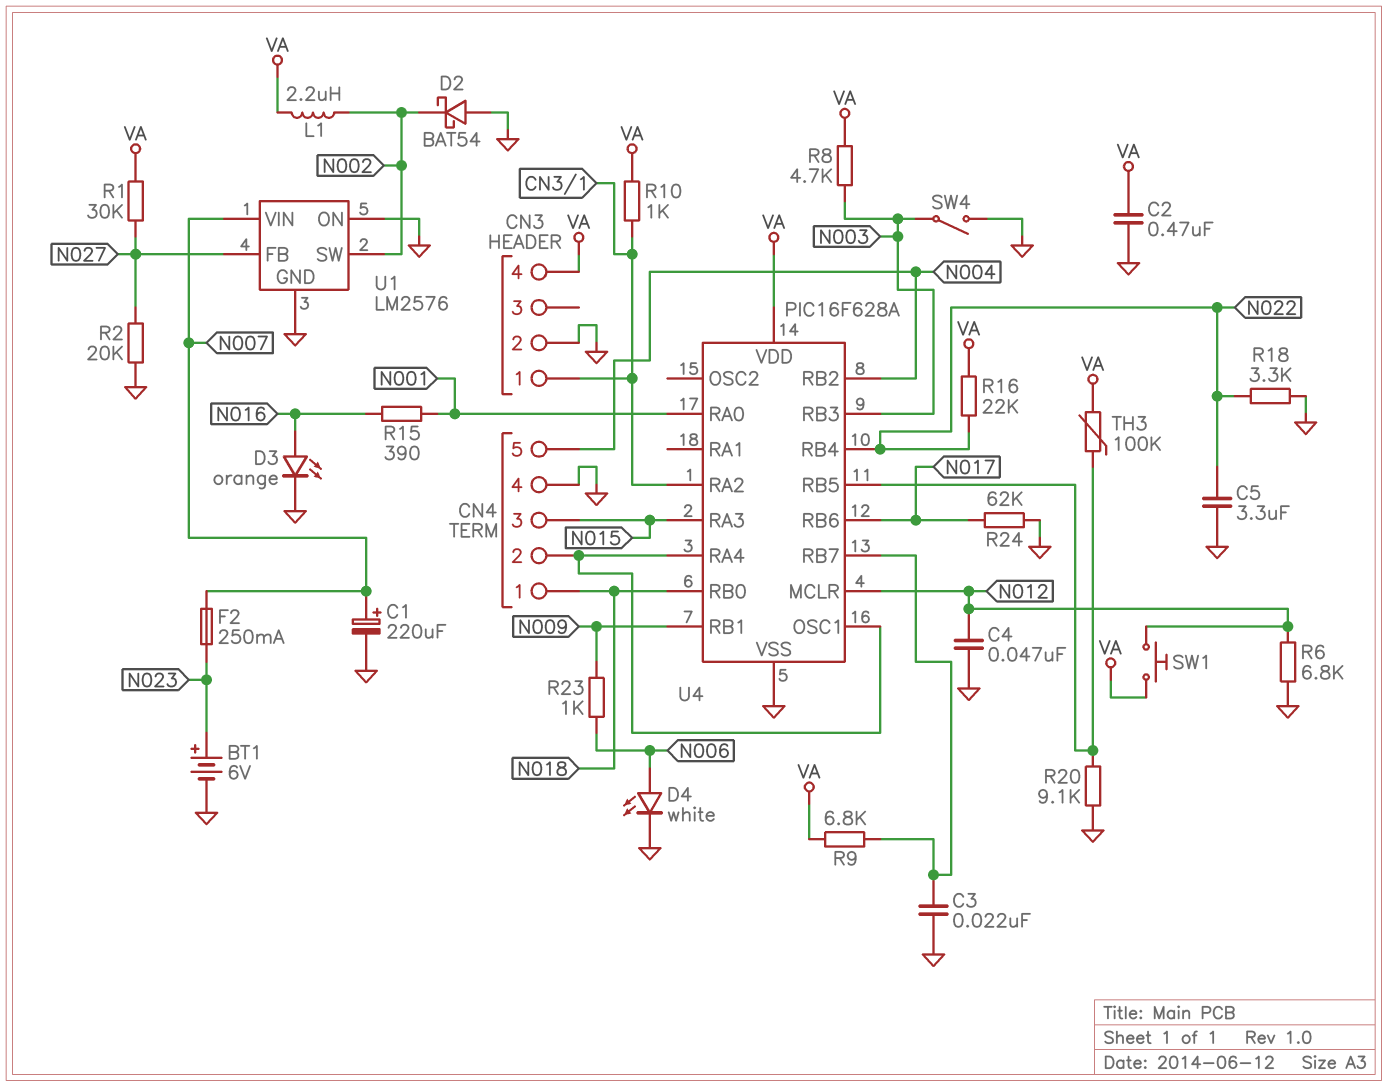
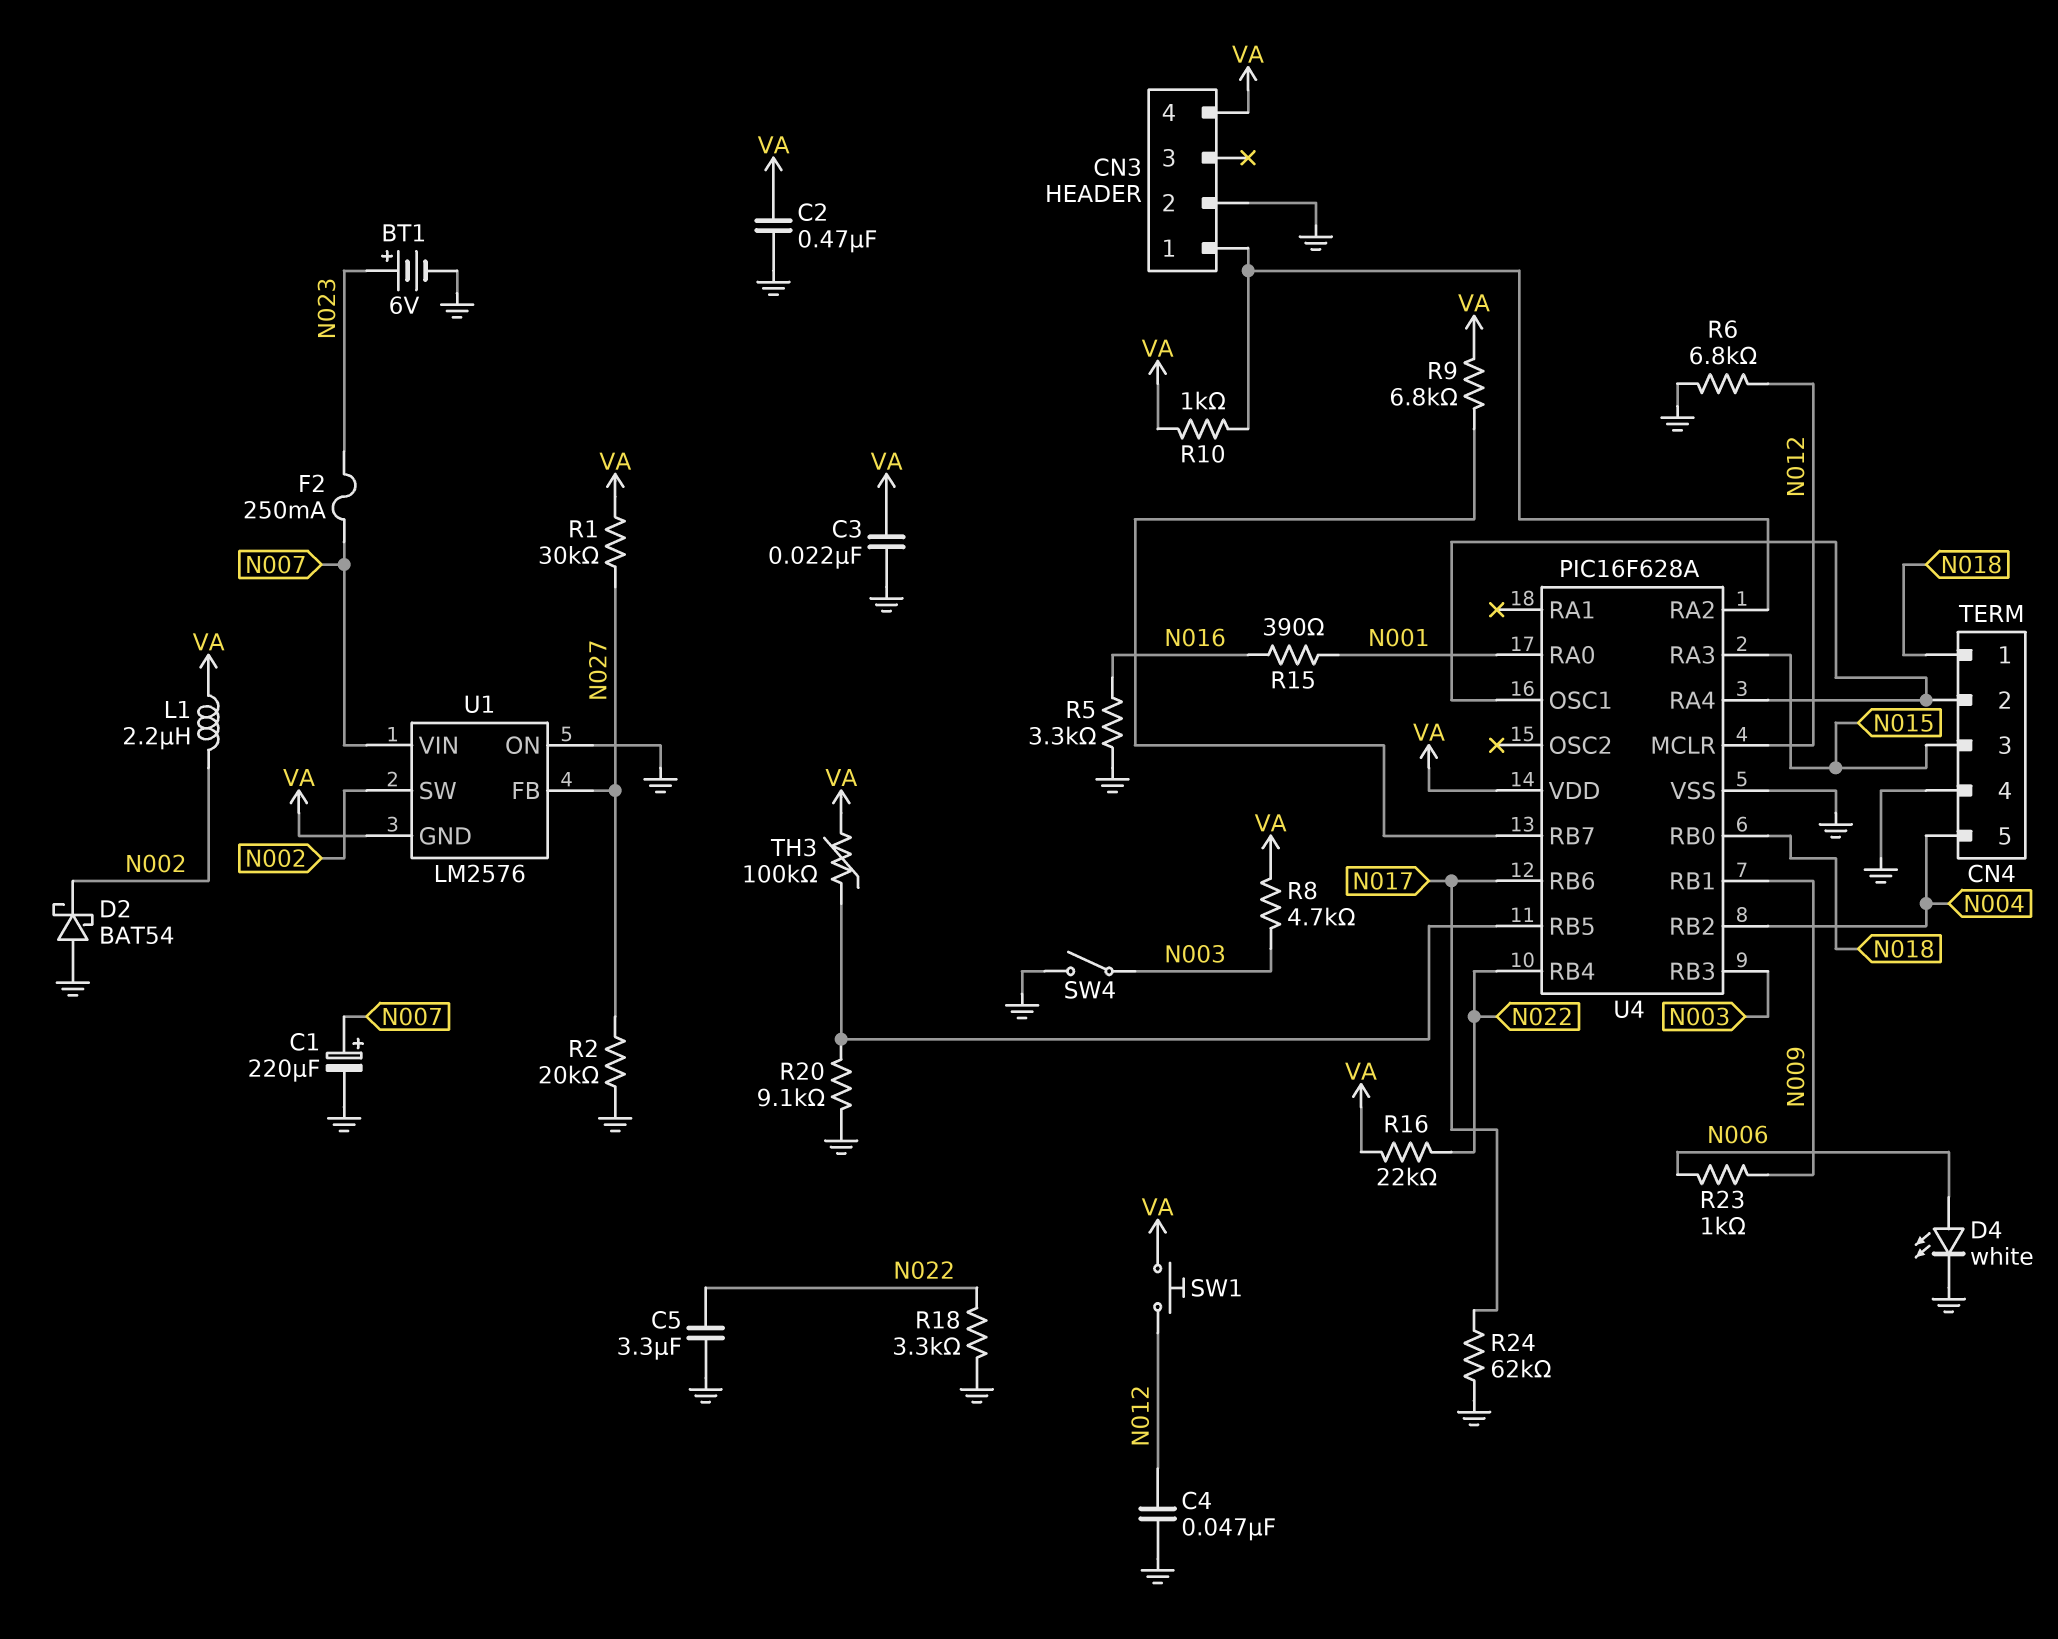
C3: 22nF (GND, U4/RB7) -> 22nF (GND, VA)
D3: LED orange (A N016, K GND) -> none
R5: none -> 3.3k (GND, N016)
U1 pin GND: GND -> VA

